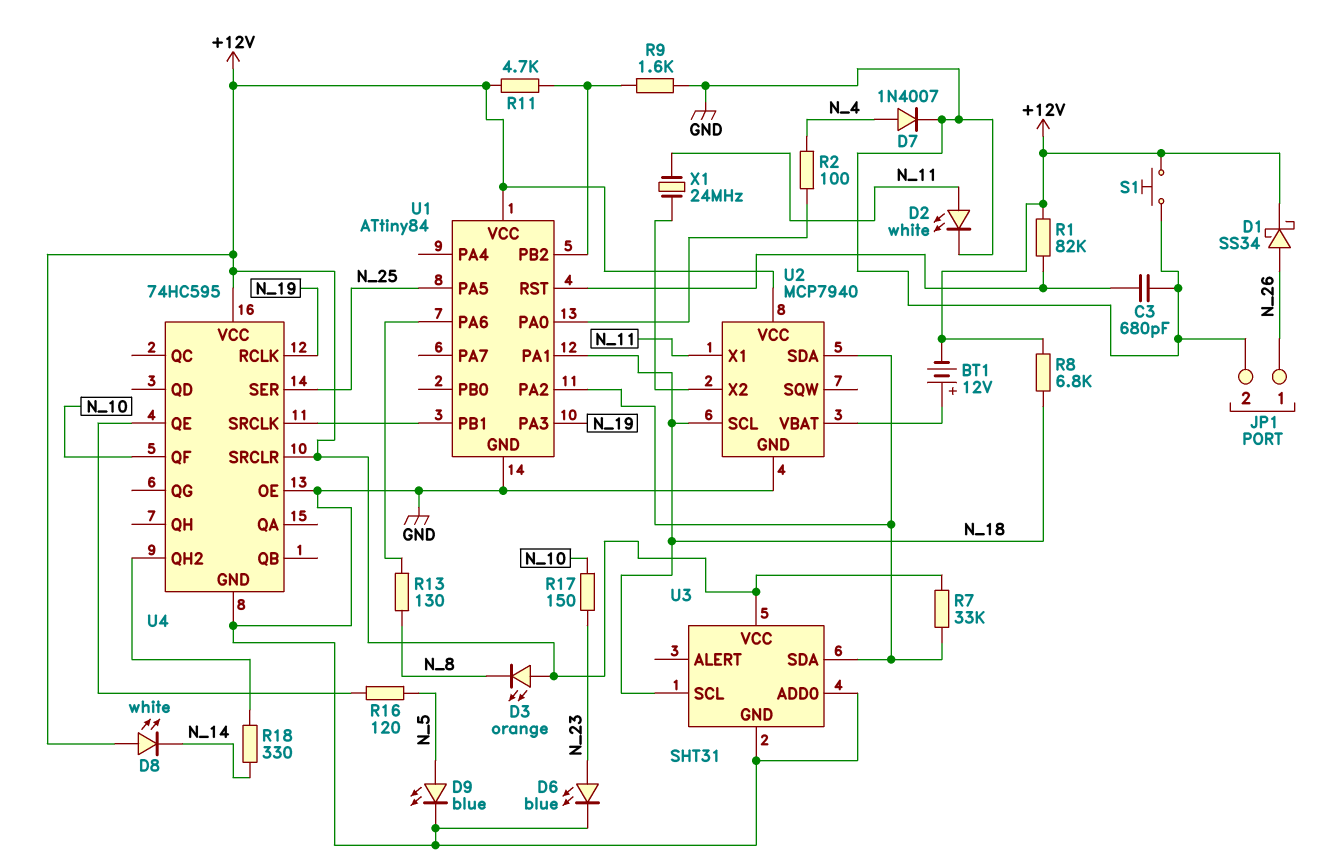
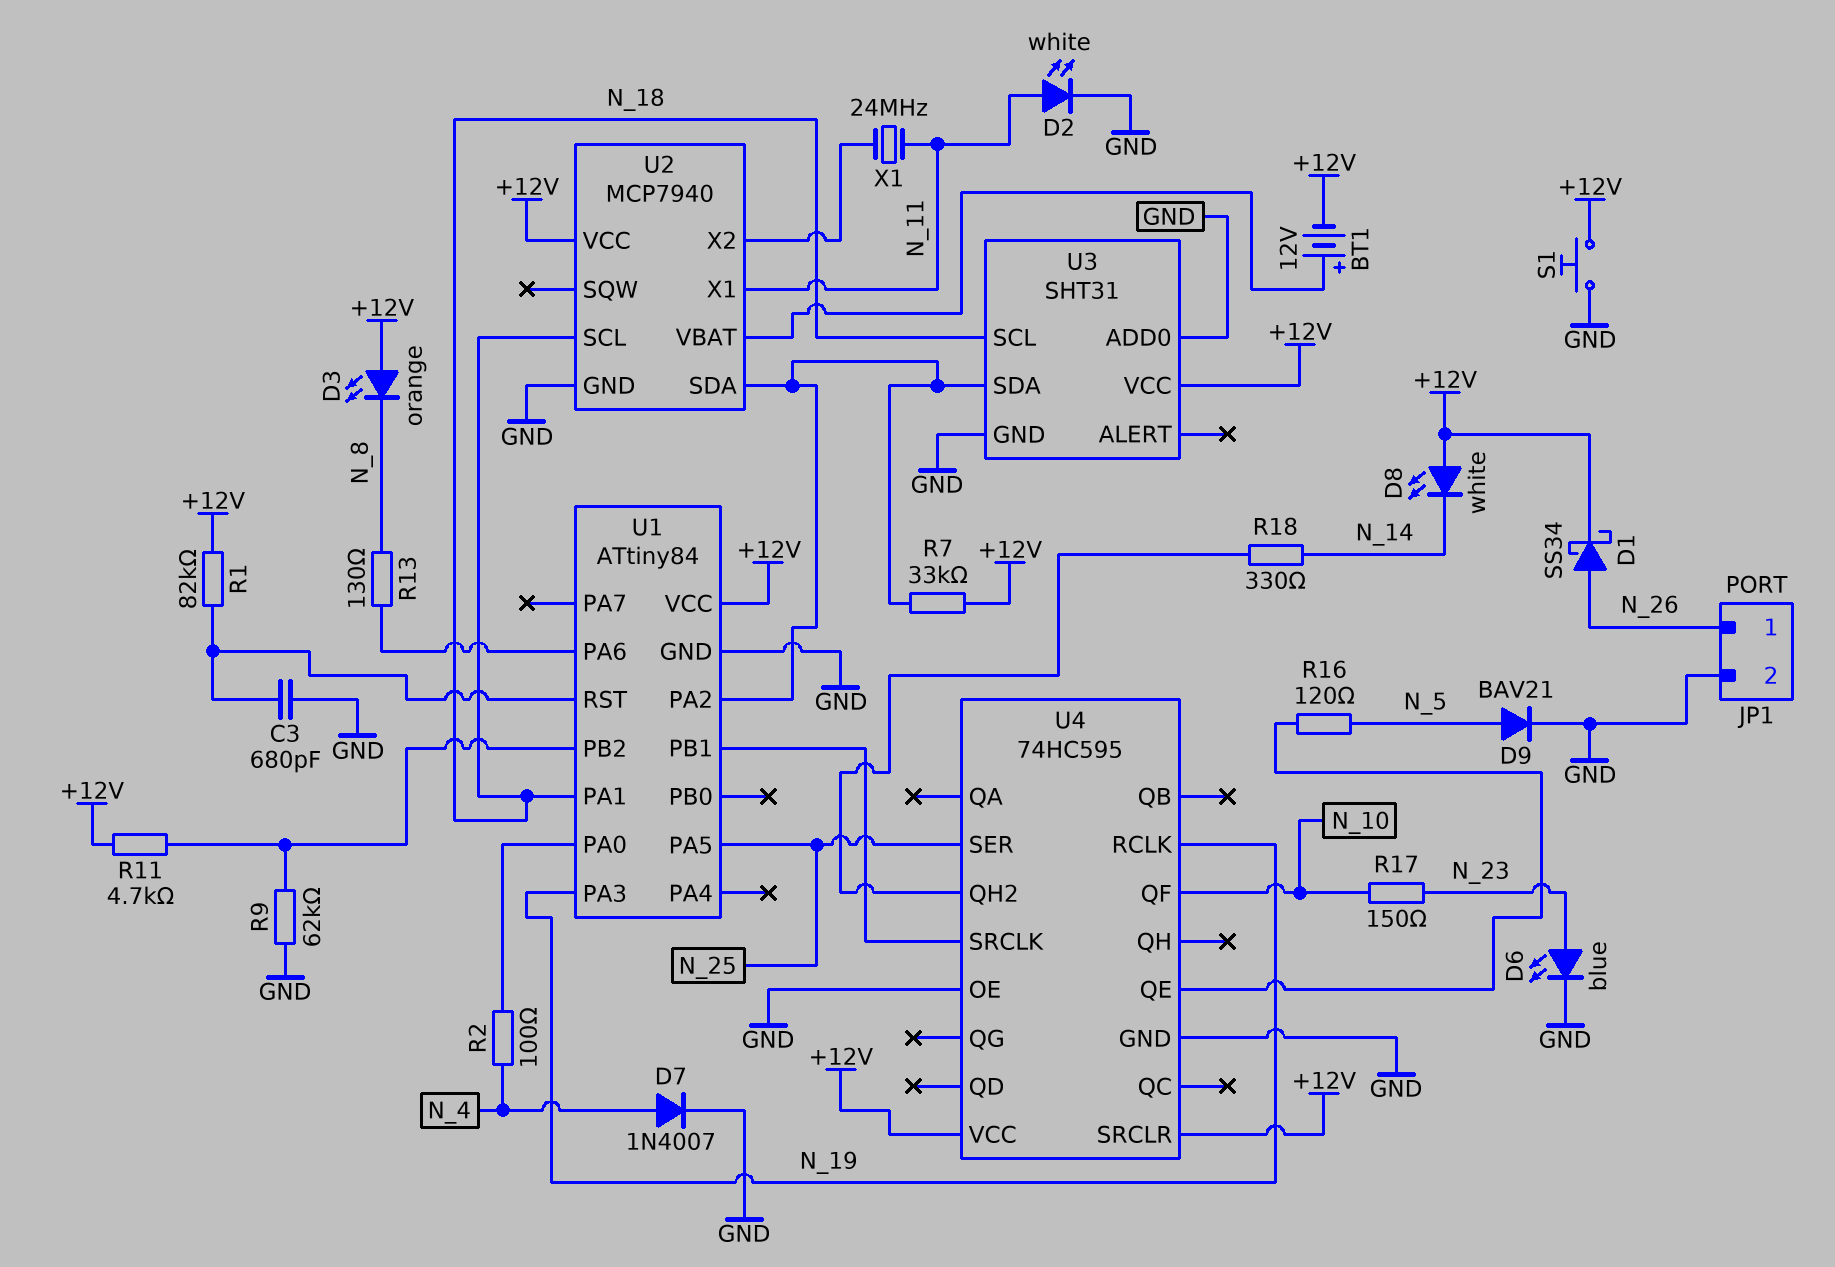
D9: LED blue (A N_5, K GND) -> diode BAV21 (A N_5, K GND)
R8: 6.8k (+12V, N_18) -> none
R9: 1.6k (GND, U1/PB2) -> 62k (GND, U1/PB2)

